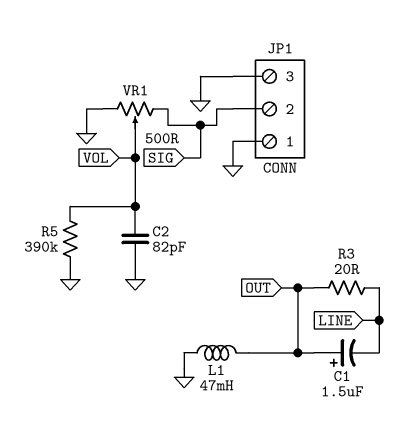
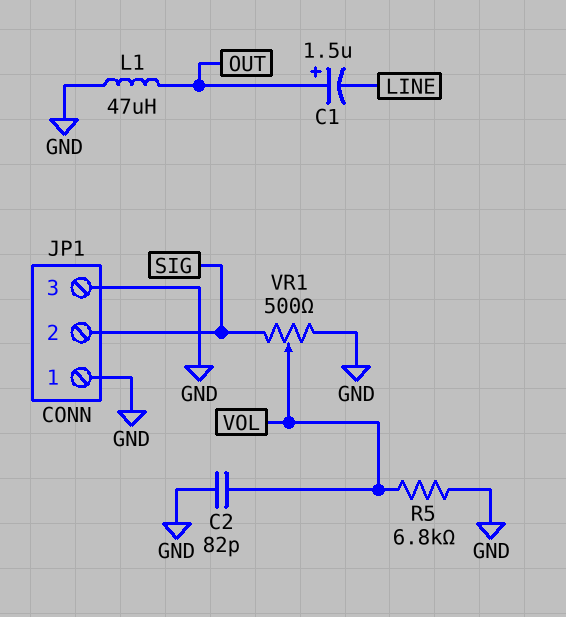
L1: 47mH (GND, OUT) -> 47uH (GND, OUT)
R3: 20 (LINE, OUT) -> none
R5: 390k (GND, VOL) -> 6.8k (GND, VOL)

